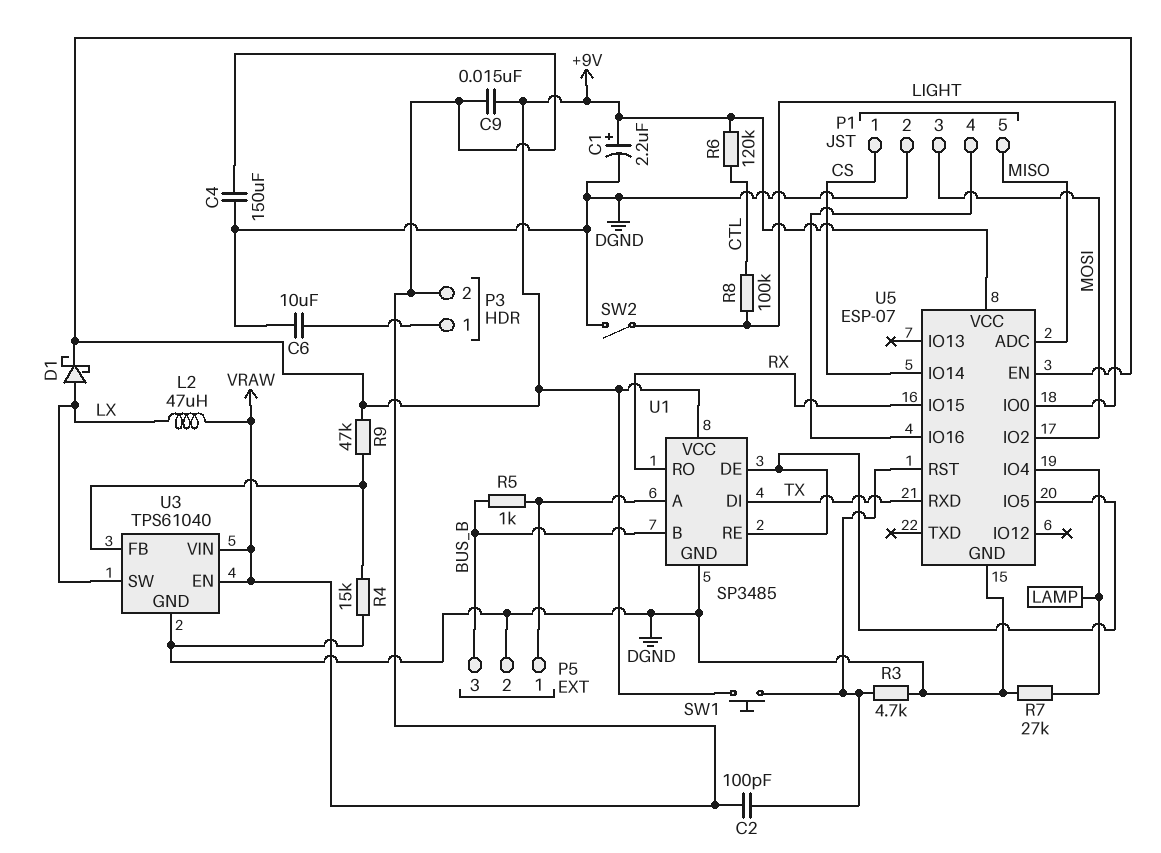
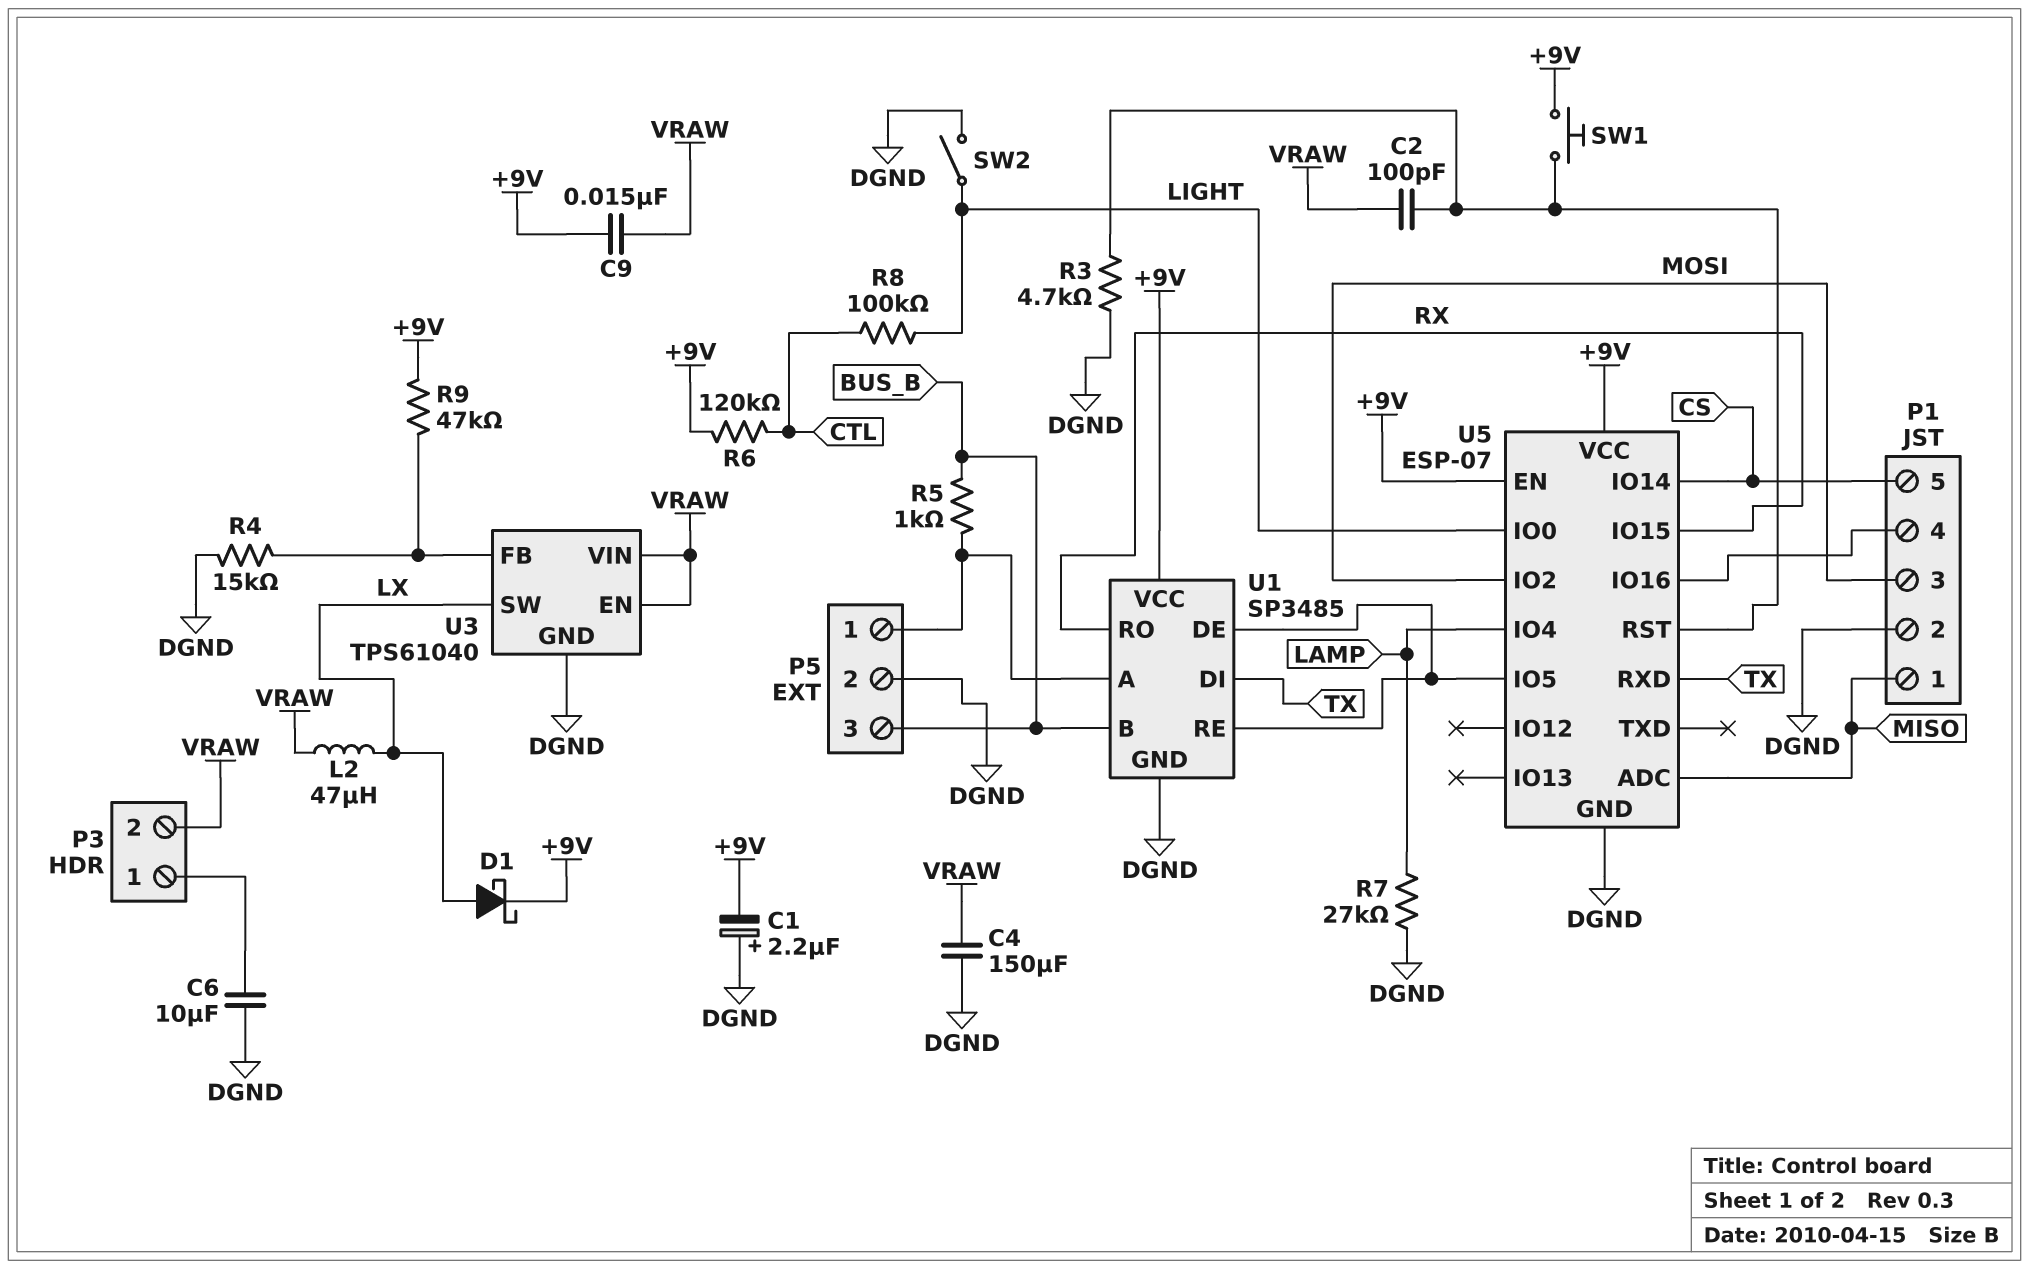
C1: 2.2uF (plus +9V, minus DGND) -> 2.2uF (plus DGND, minus +9V)
P1 pin 1: CS -> MISO
P1 pin 5: MISO -> CS

